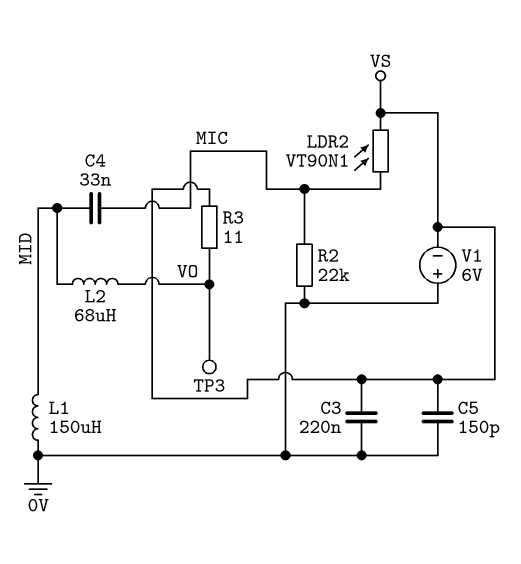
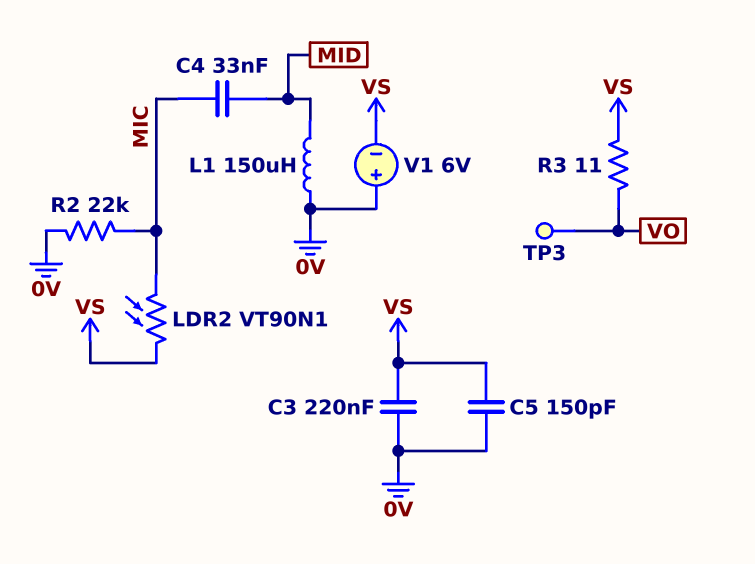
L2: 68uH (MID, VO) -> none

